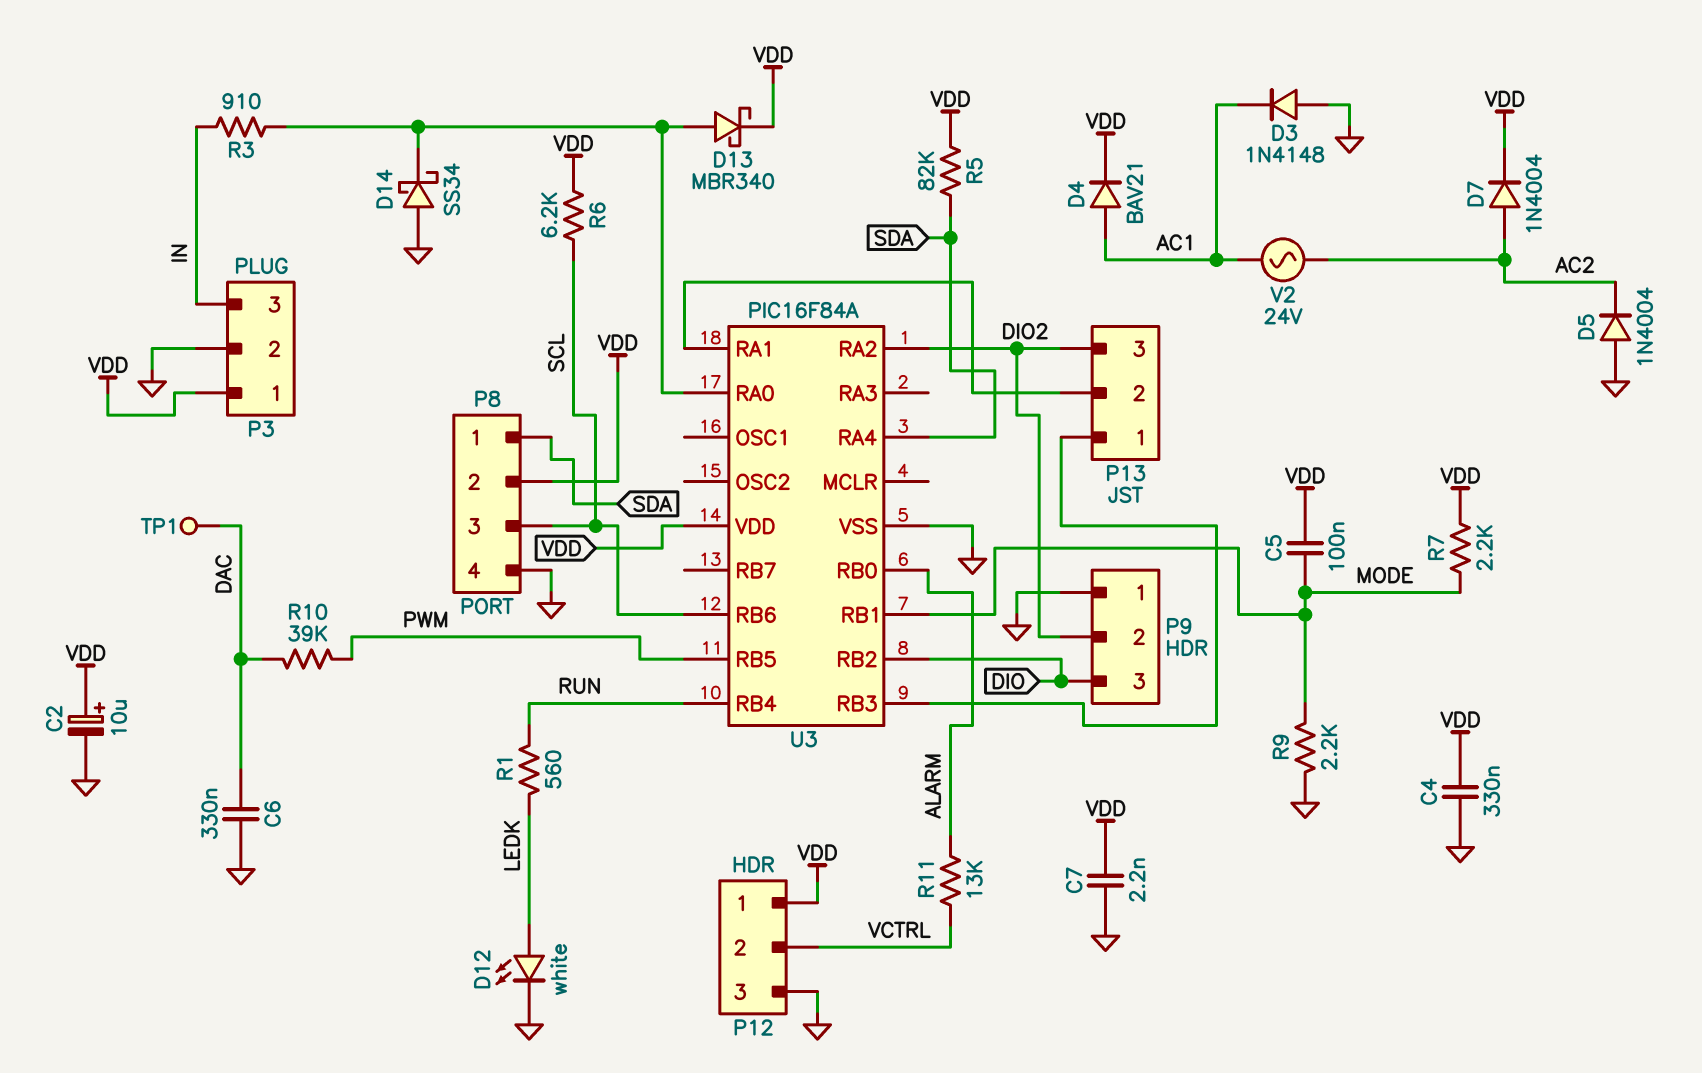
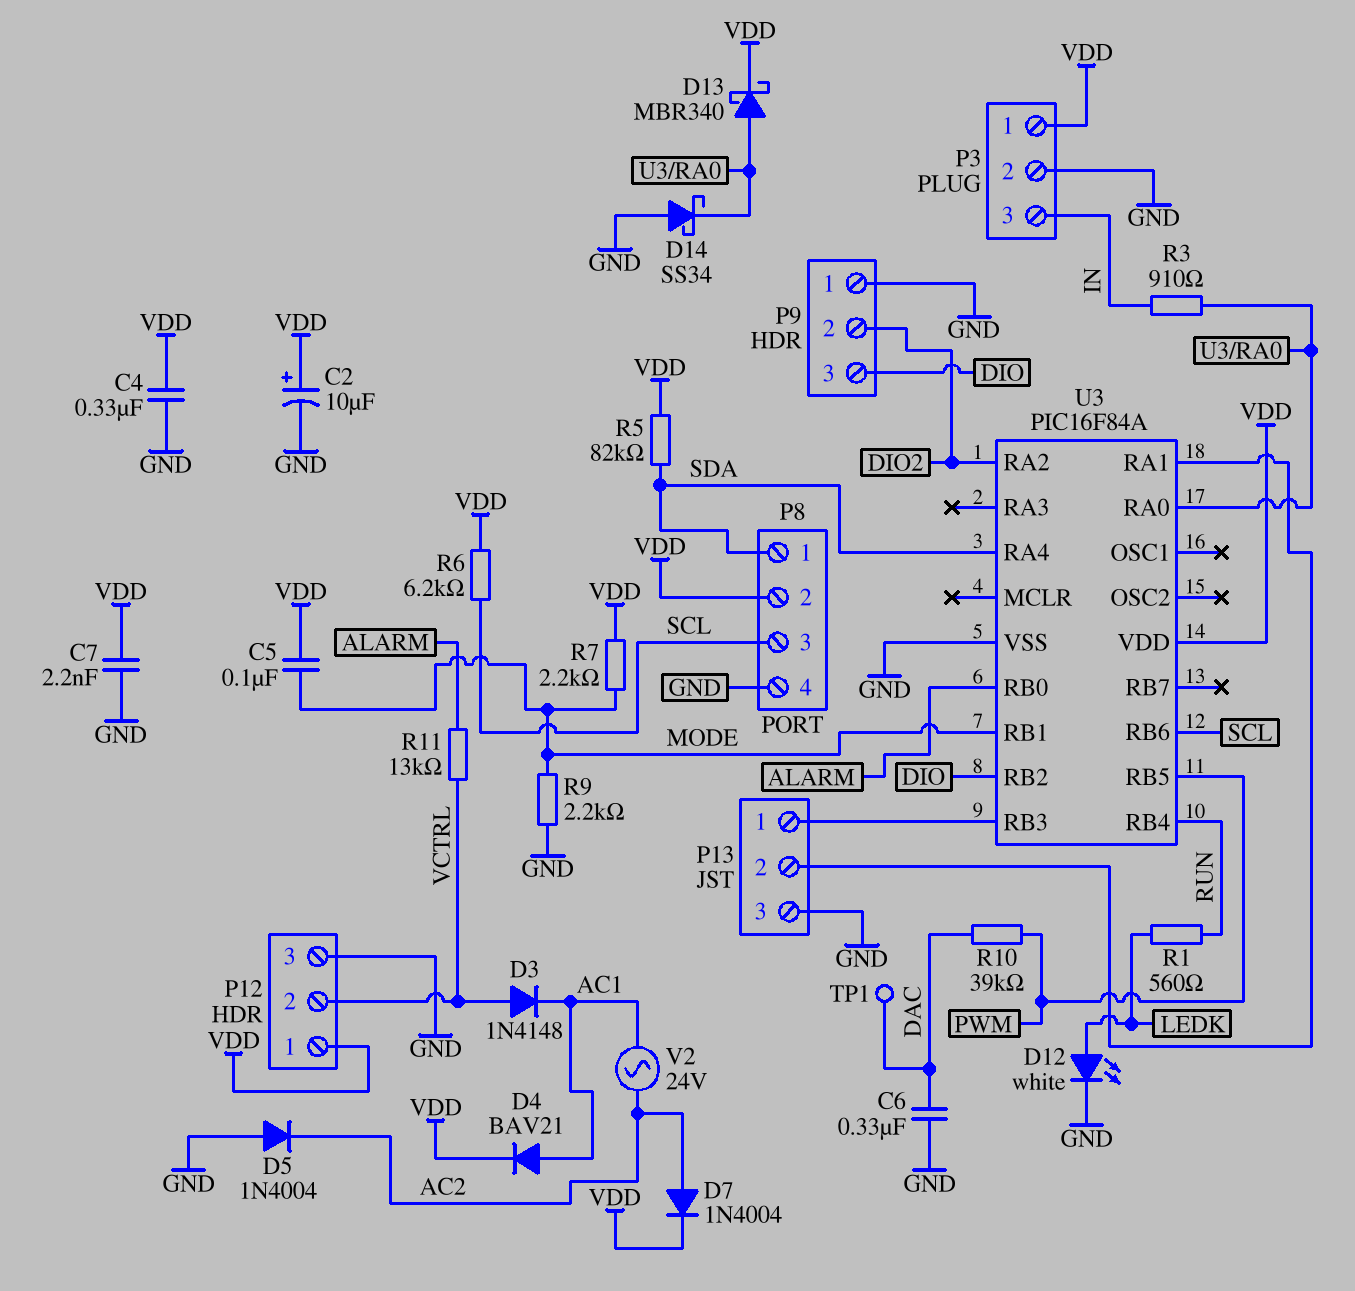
D3: diode 1N4148 (A GND, K AC1) -> diode 1N4148 (A VCTRL, K AC1)
P13 pin 3: DIO2 -> GND

